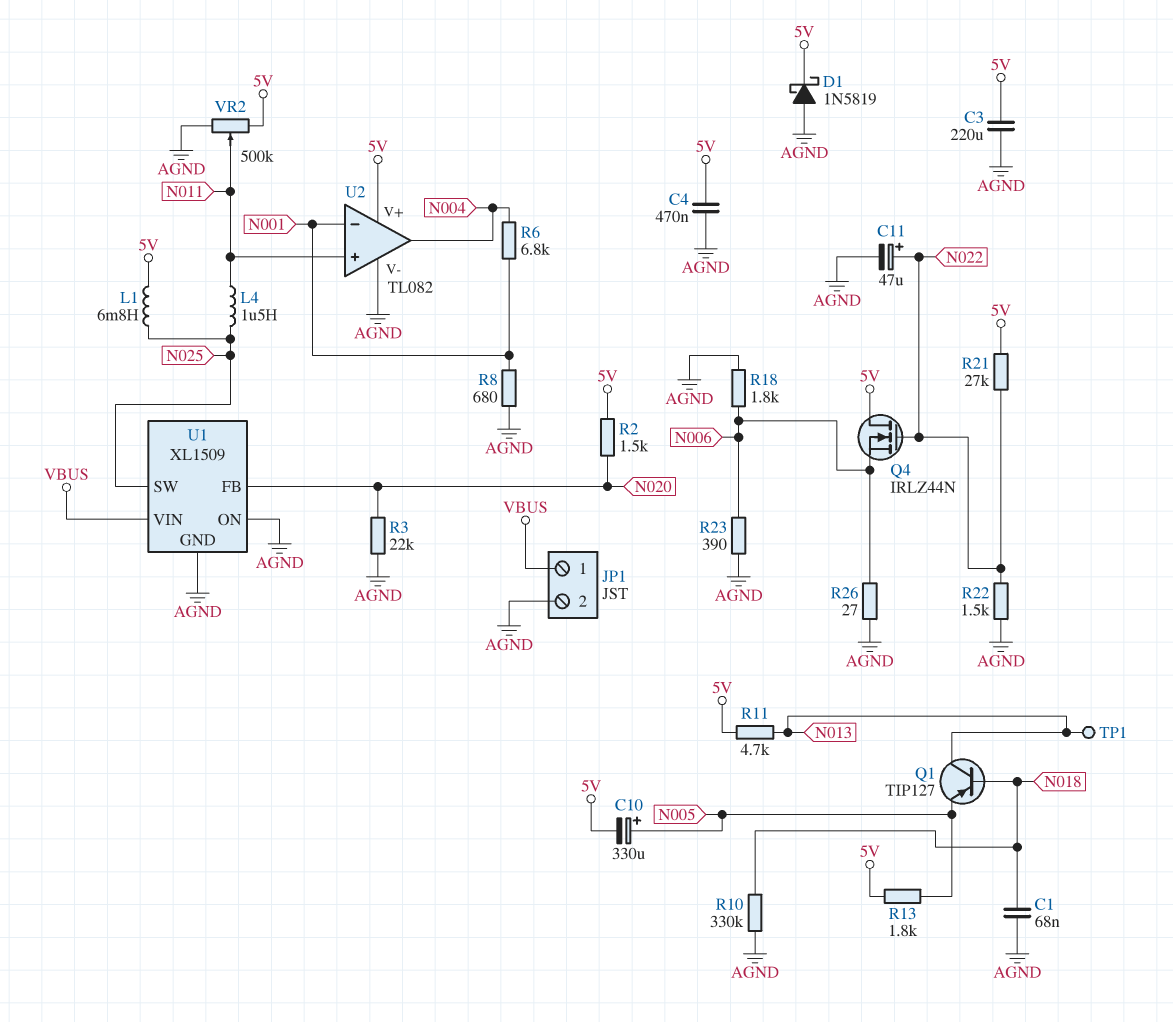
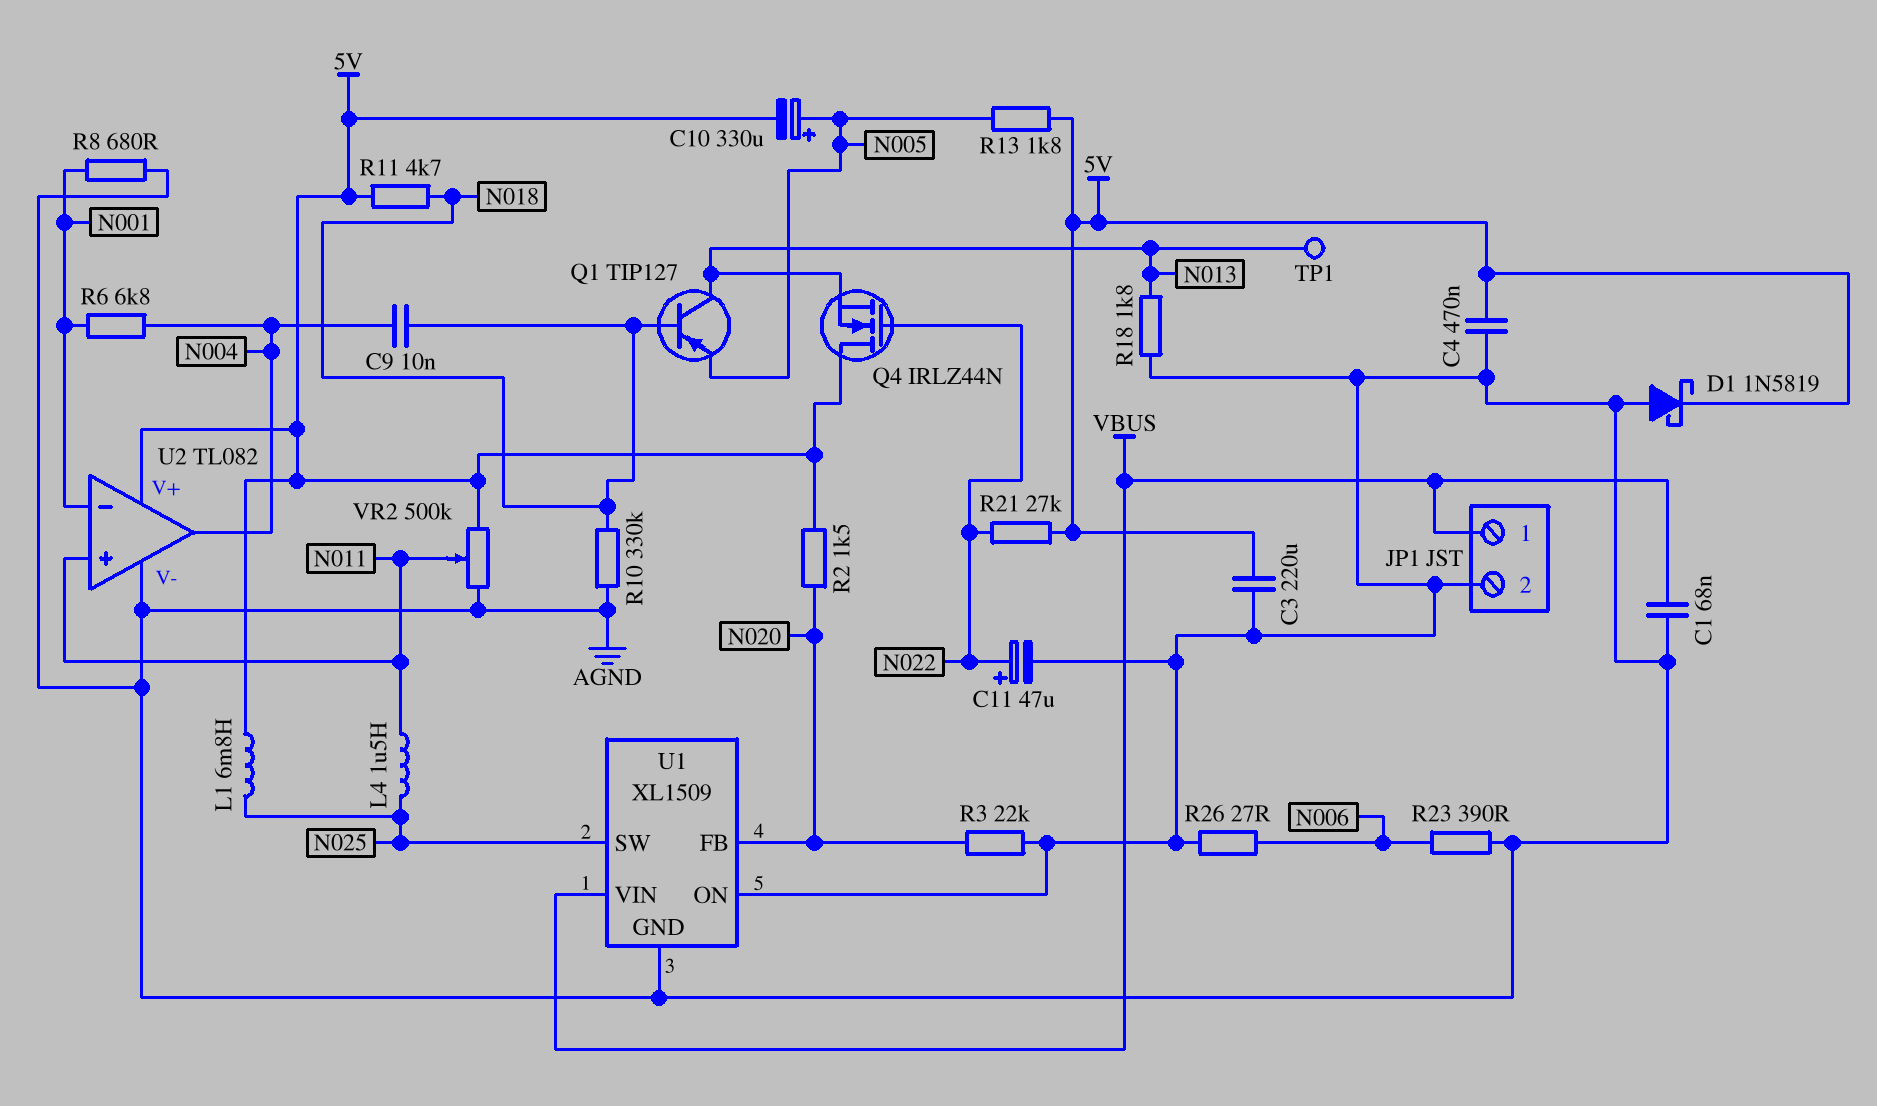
C1: 68nF (AGND, N018) -> 68nF (AGND, VBUS)
C9: none -> 10nF (N004, N018)
Q4: NMOS IRLZ44N (G N022, D 5V, S N006) -> NMOS IRLZ44N (G N022, D 5V, S N013)
R11: 4.7k (5V, N013) -> 4.7k (5V, N018)
R18: 1.8k (AGND, N006) -> 1.8k (AGND, N013)
R22: 1.5k (AGND, N022) -> none

